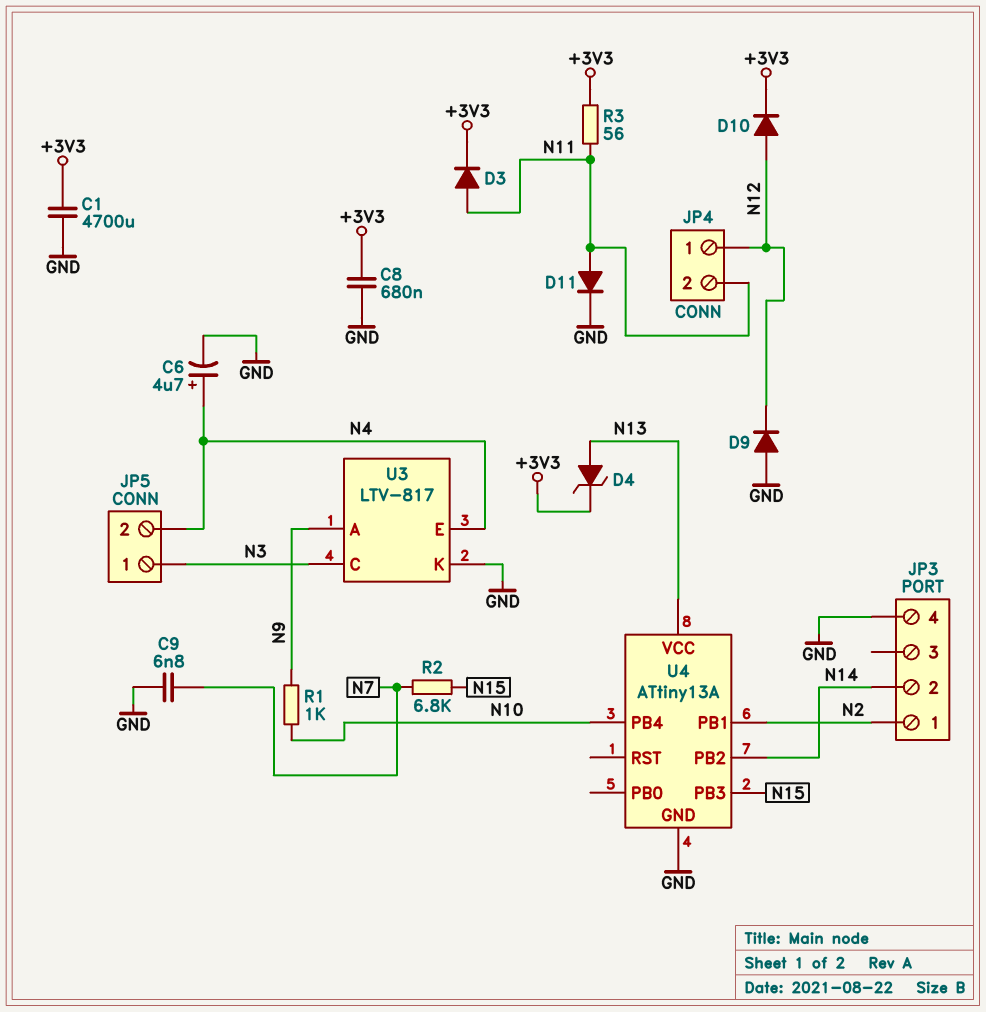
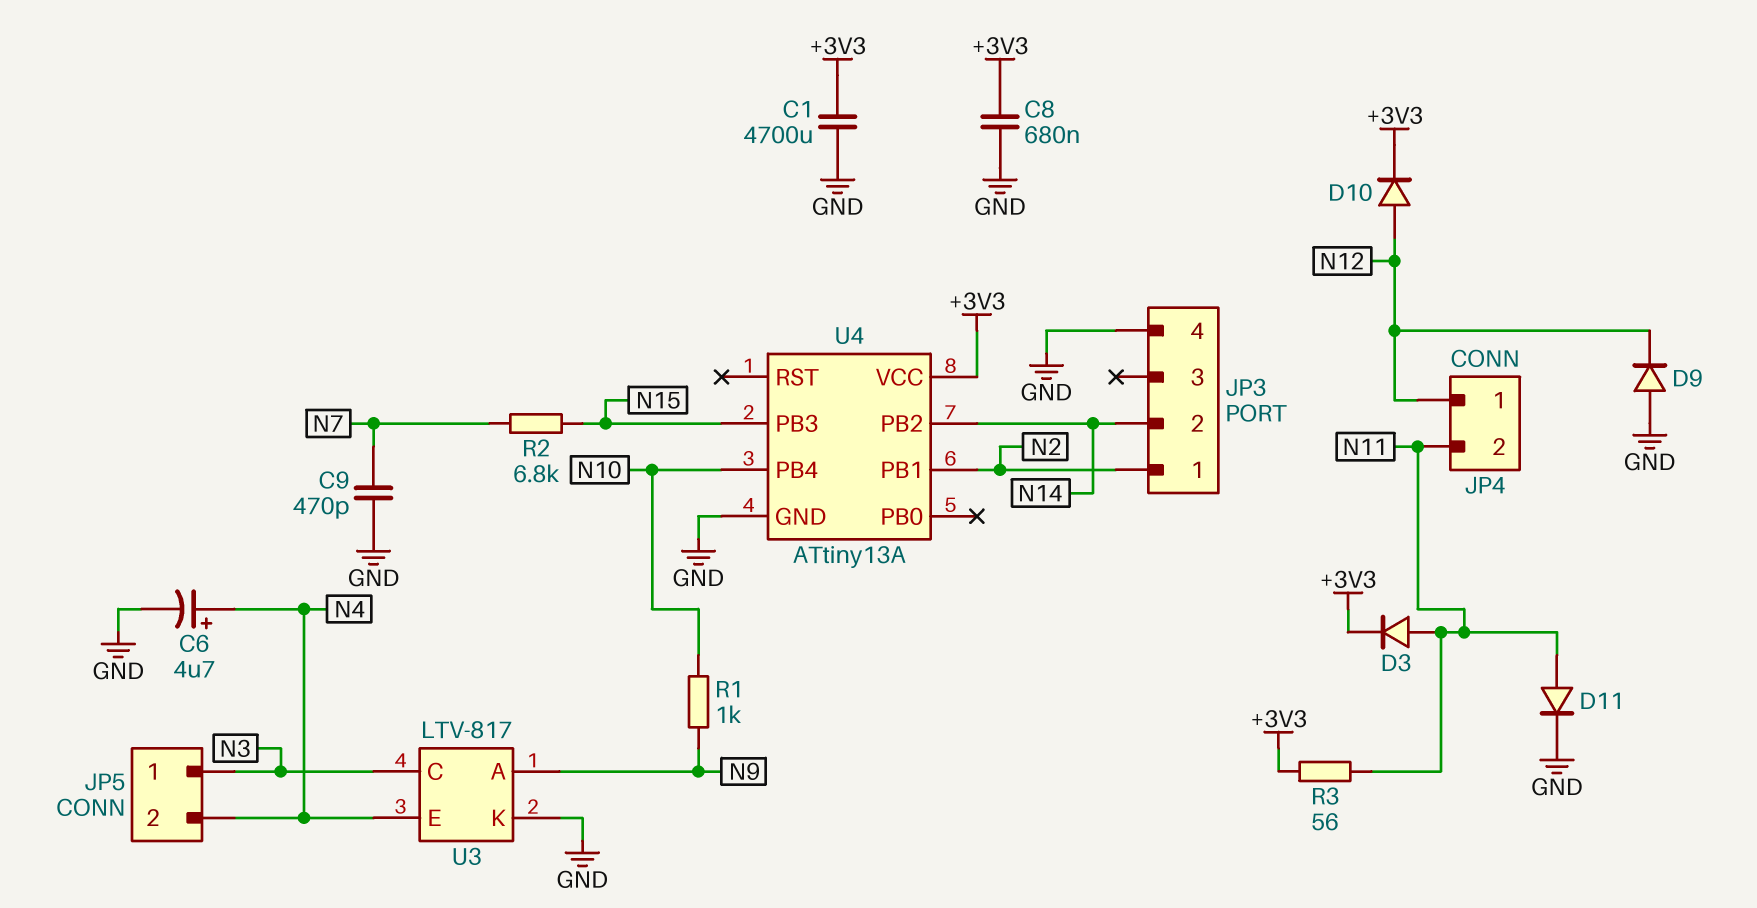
C9: 6.8nF (GND, N7) -> 470pF (GND, N7)
D4: zener (A N13, K +3V3) -> none
U4 pin VCC: N13 -> +3V3

